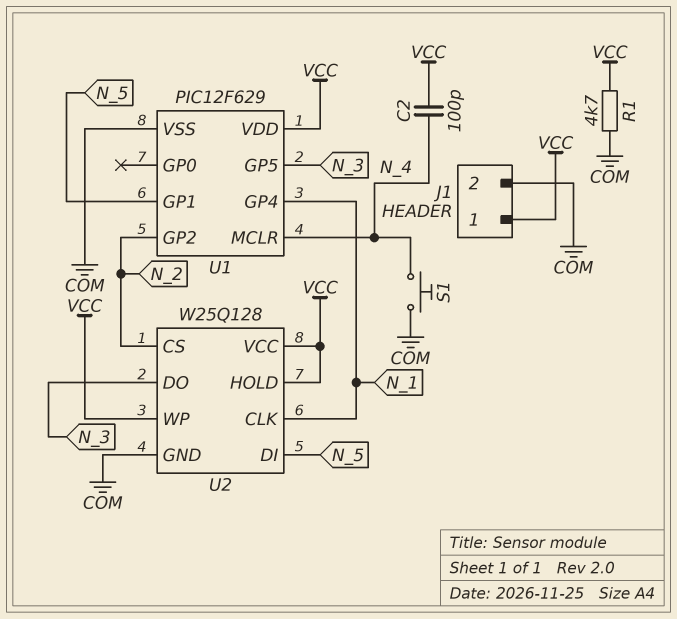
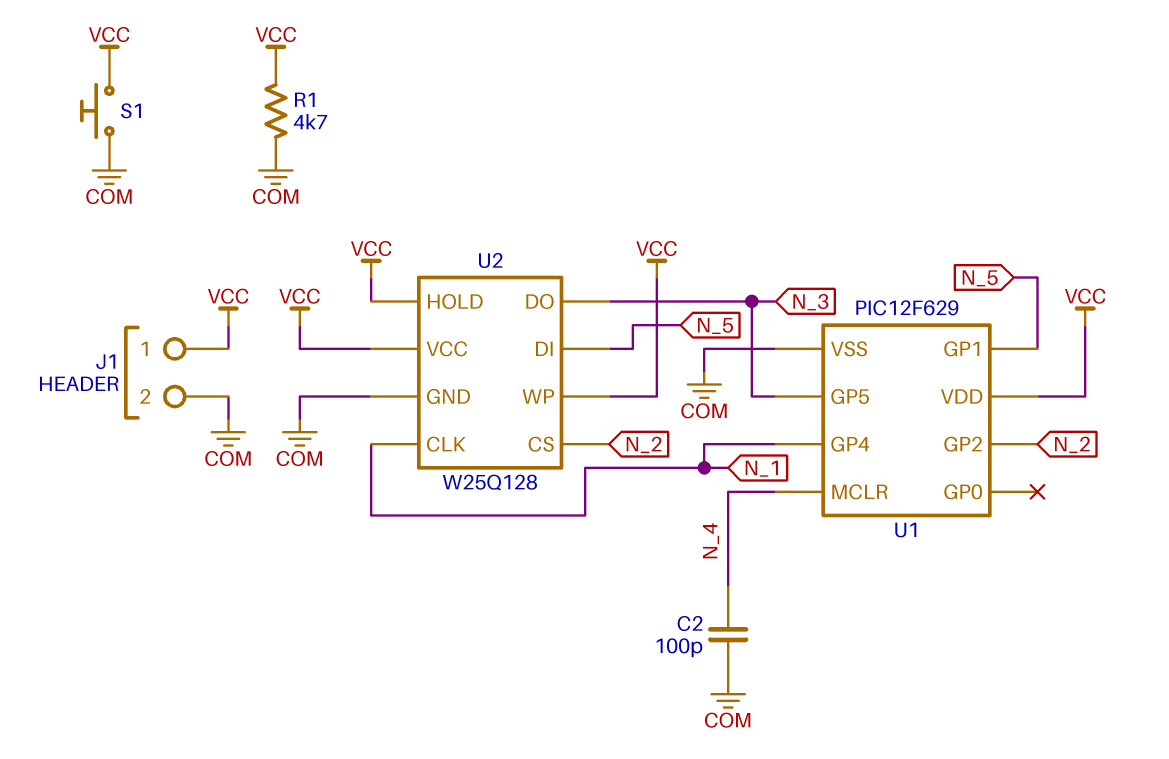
C2: 100pF (N_4, VCC) -> 100pF (COM, N_4)
S1: button (COM, N_4) -> button (COM, VCC)

